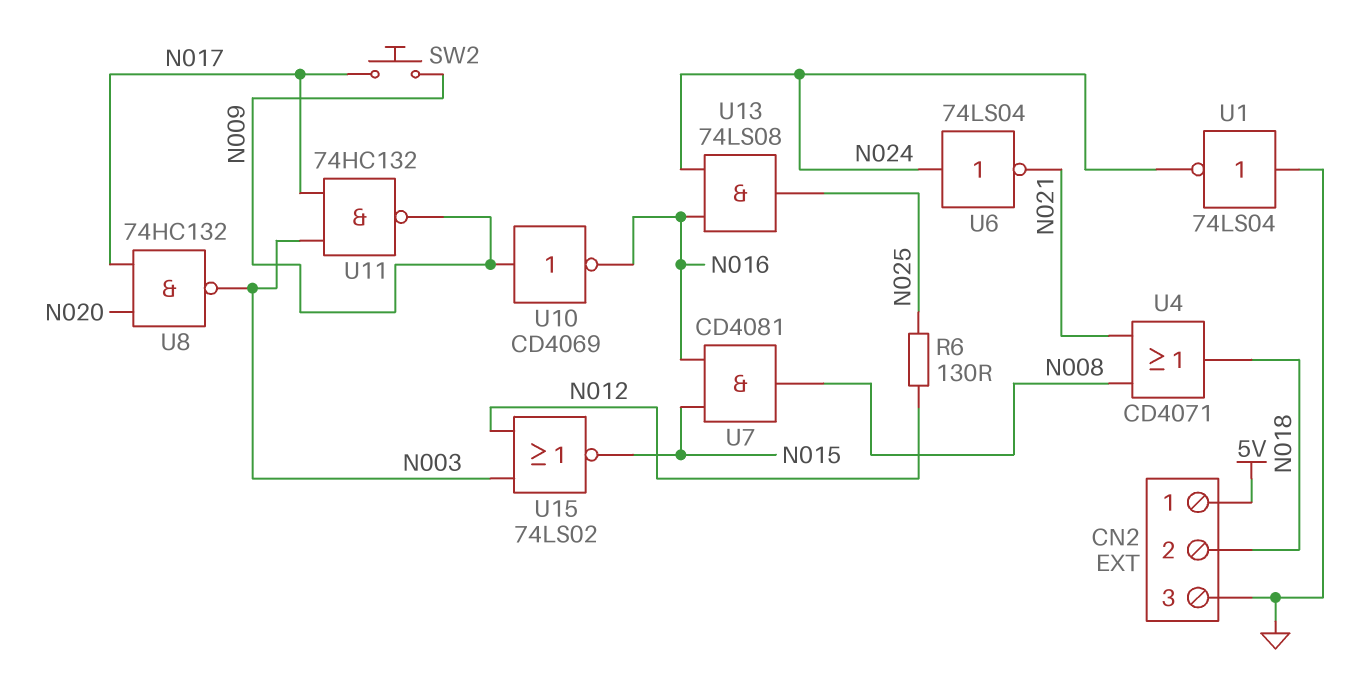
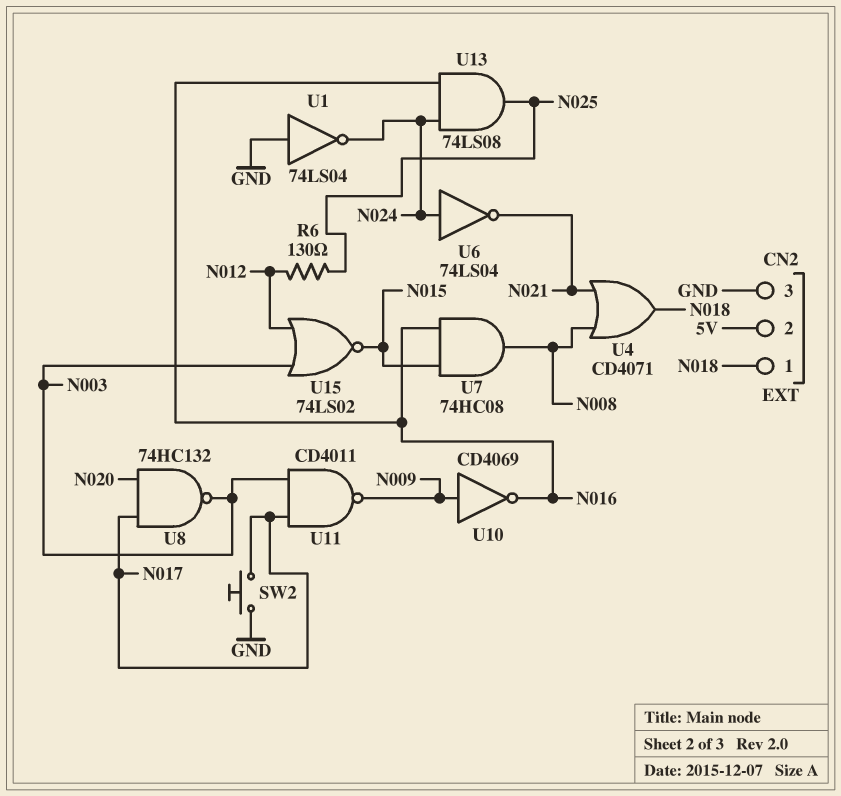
CN2 pin 1: 5V -> N018
CN2 pin 2: N018 -> 5V
SW2: button (N009, N017) -> button (GND, N017)
U7: AND CD4081 (in N015, in N016, out N008) -> AND 74HC08 (in N015, in N016, out N008)
U11: NAND 74HC132 (in N003, in N017, out N009) -> NAND CD4011 (in N003, in N017, out N009)

